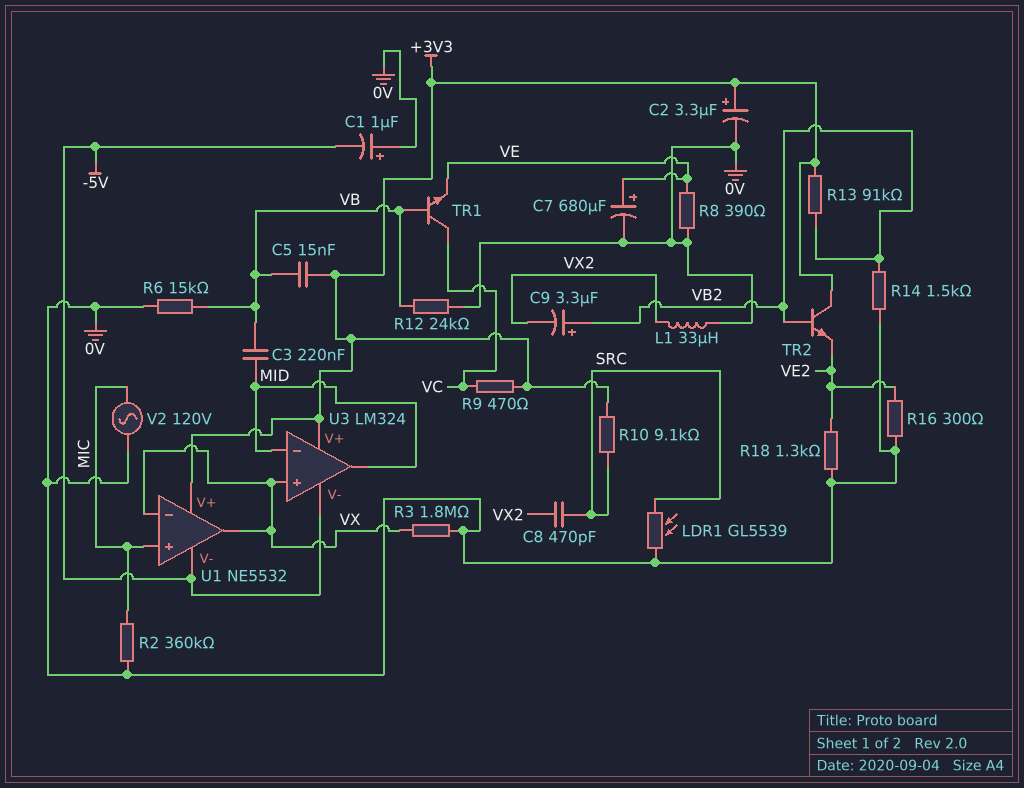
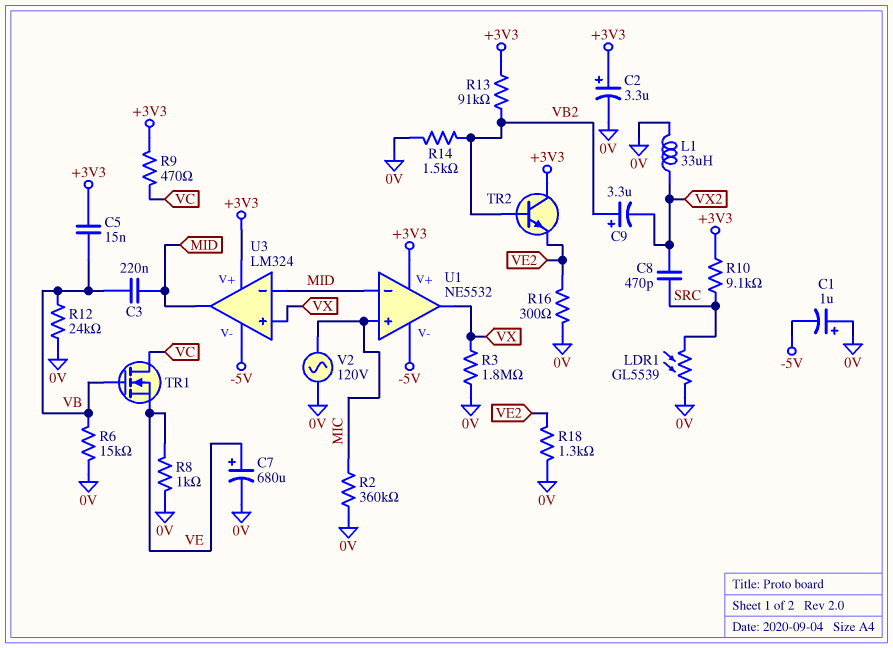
R8: 390 (0V, VE) -> 1k (0V, VE)
TR1: NPN (B VB, C VC, E VE) -> NMOS (G VB, D VC, S VE)
U1 pin in-: VX -> MID

